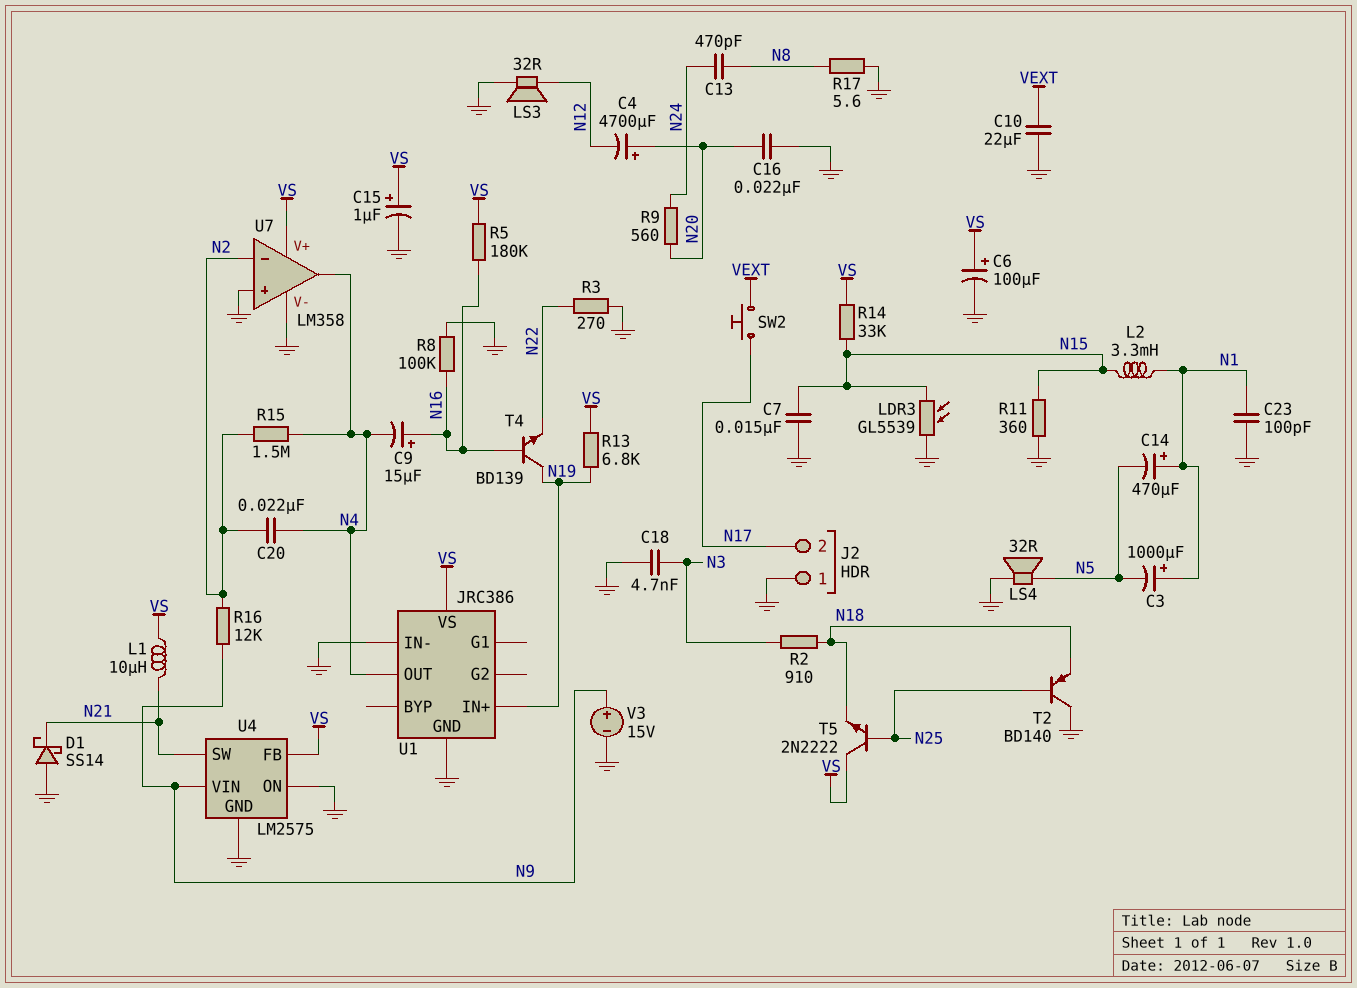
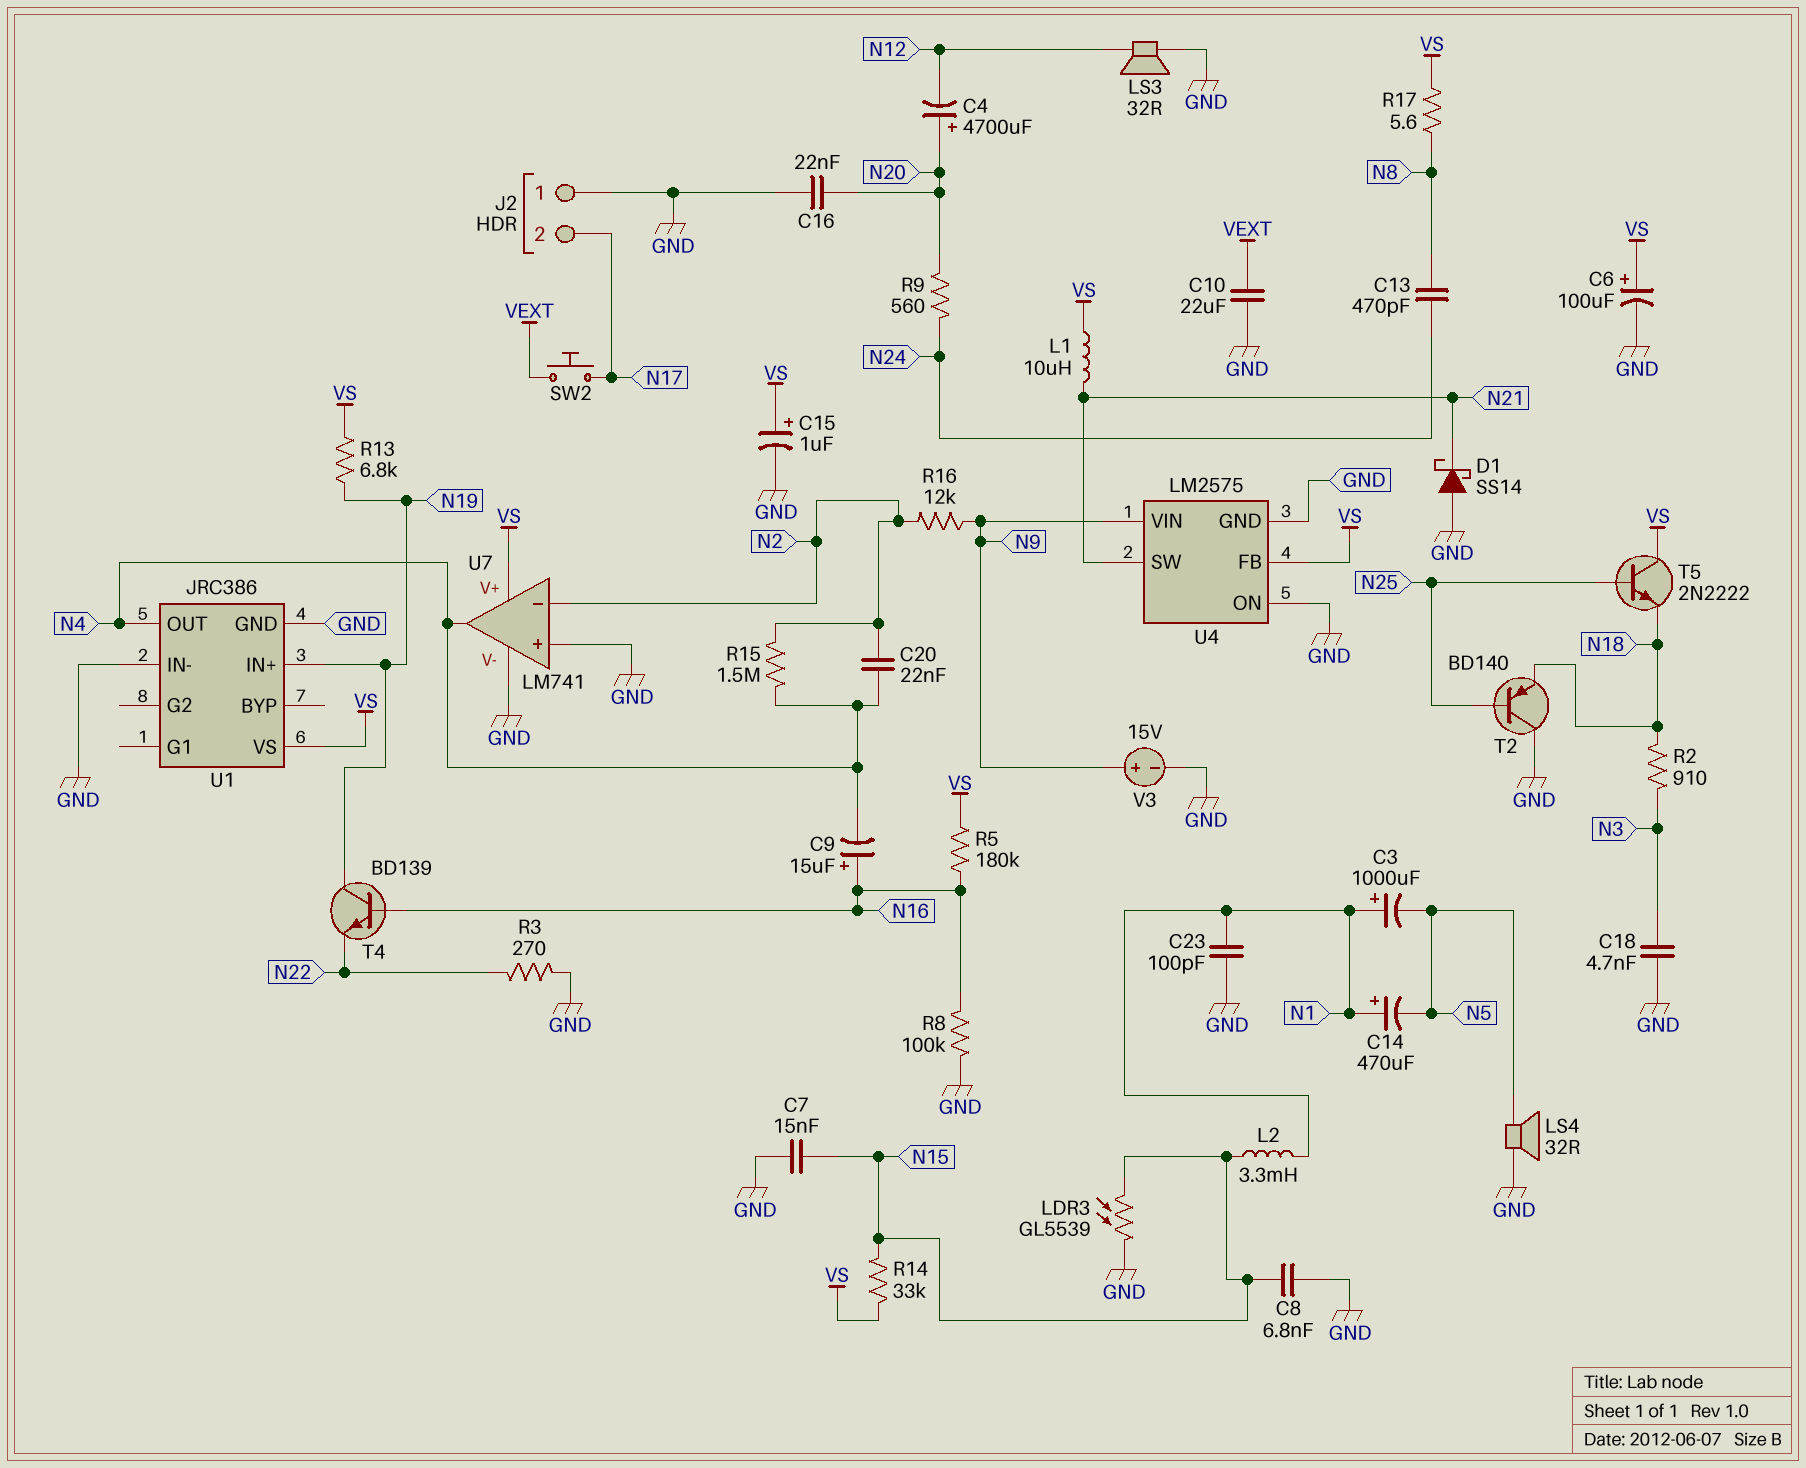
C8: none -> 6.8nF (GND, N15)
R11: 360 (GND, N15) -> none
R17: 5.6 (GND, N8) -> 5.6 (N8, VS)
U7: LM358 -> LM741

